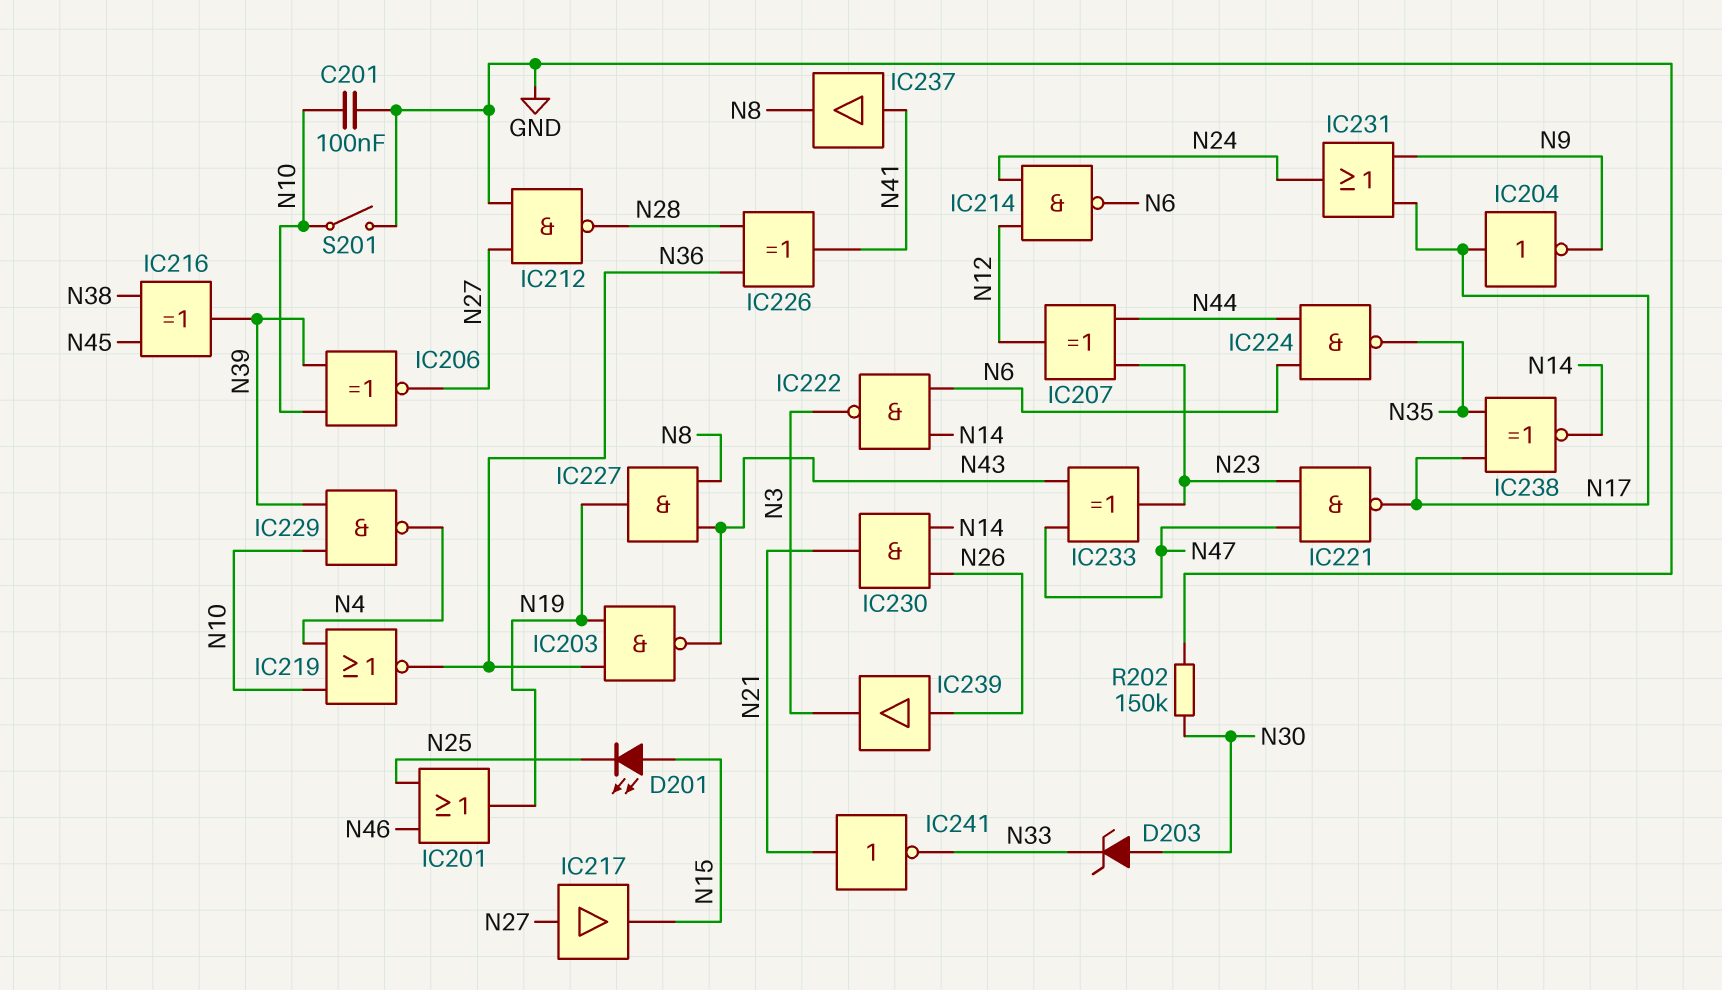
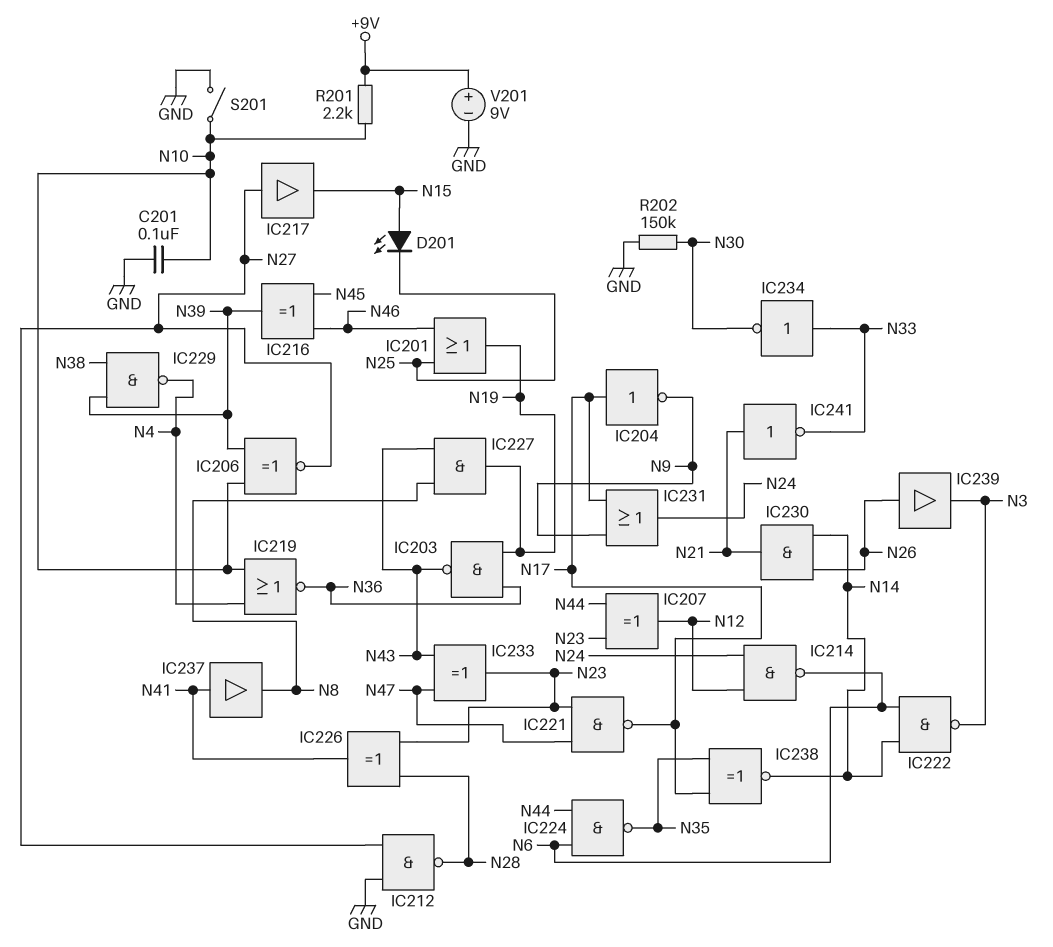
D203: zener (A N30, K N33) -> none
IC216: XOR (in N38, in N45, out N39) -> XOR (in N45, in N46, out N39)
IC226: XOR (in N28, in N36, out N41) -> XOR (in N23, in N28, out N41)
IC229: NAND (in N10, in N39, out N4) -> NAND (in N38, in N39, out N4)
IC234: none -> NOT (in N33, out N30)
R201: none -> 2.2k (+9V, N10)
V201: none -> 9V (plus +9V, minus GND)

